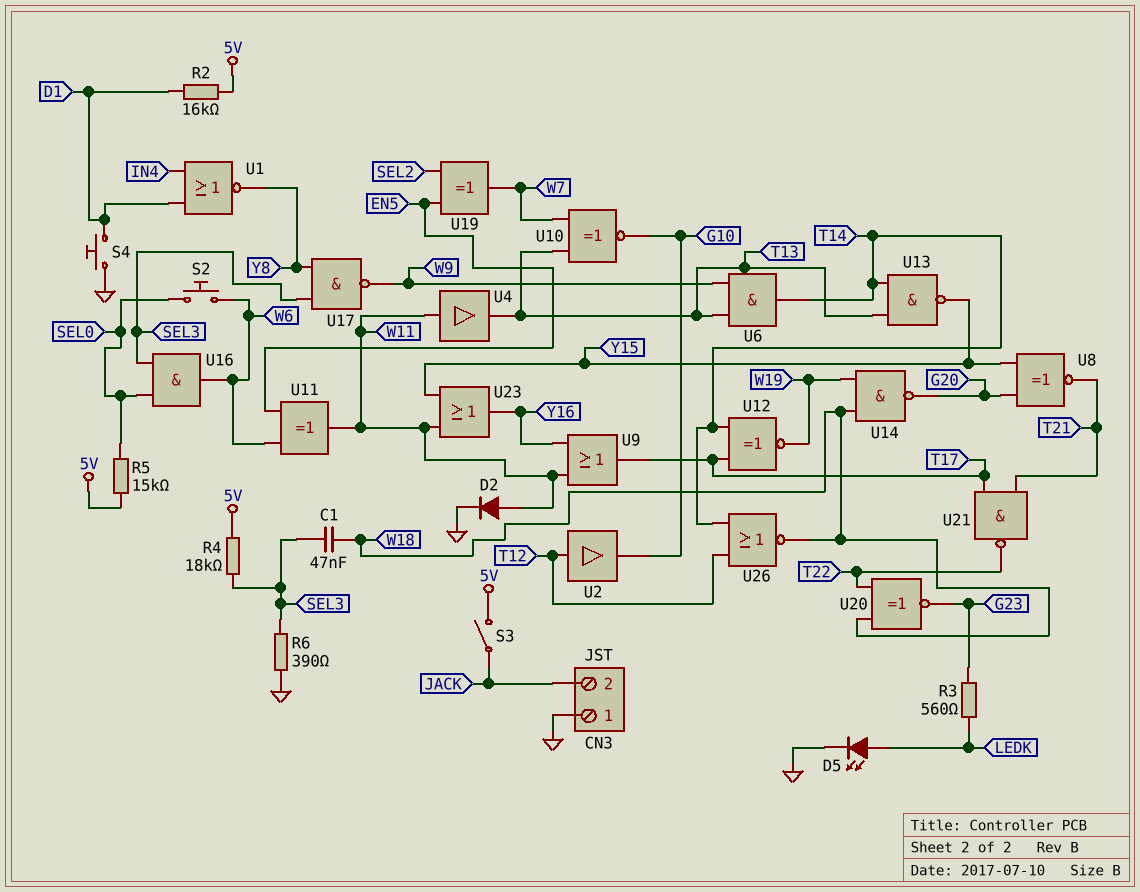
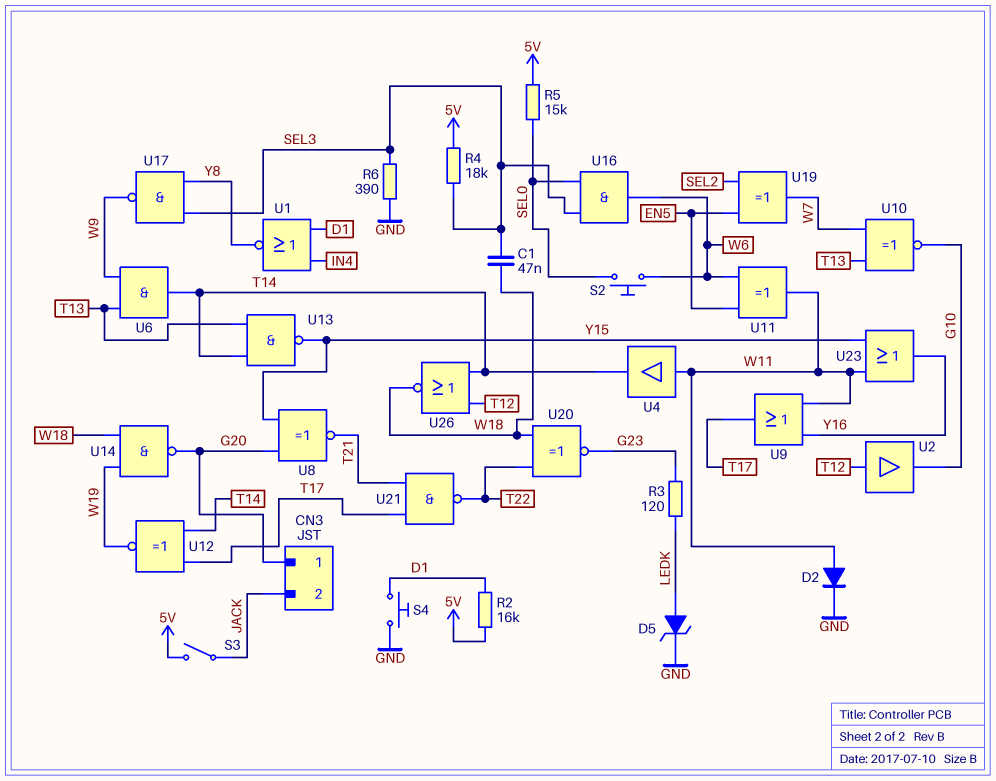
CN3 pin 1: GND -> G20
D5: LED (A LEDK, K GND) -> zener (A LEDK, K GND)
R3: 560 (G23, LEDK) -> 120 (G23, LEDK)
U4: buffer (in W11, out T13) -> buffer (in W11, out T14)

